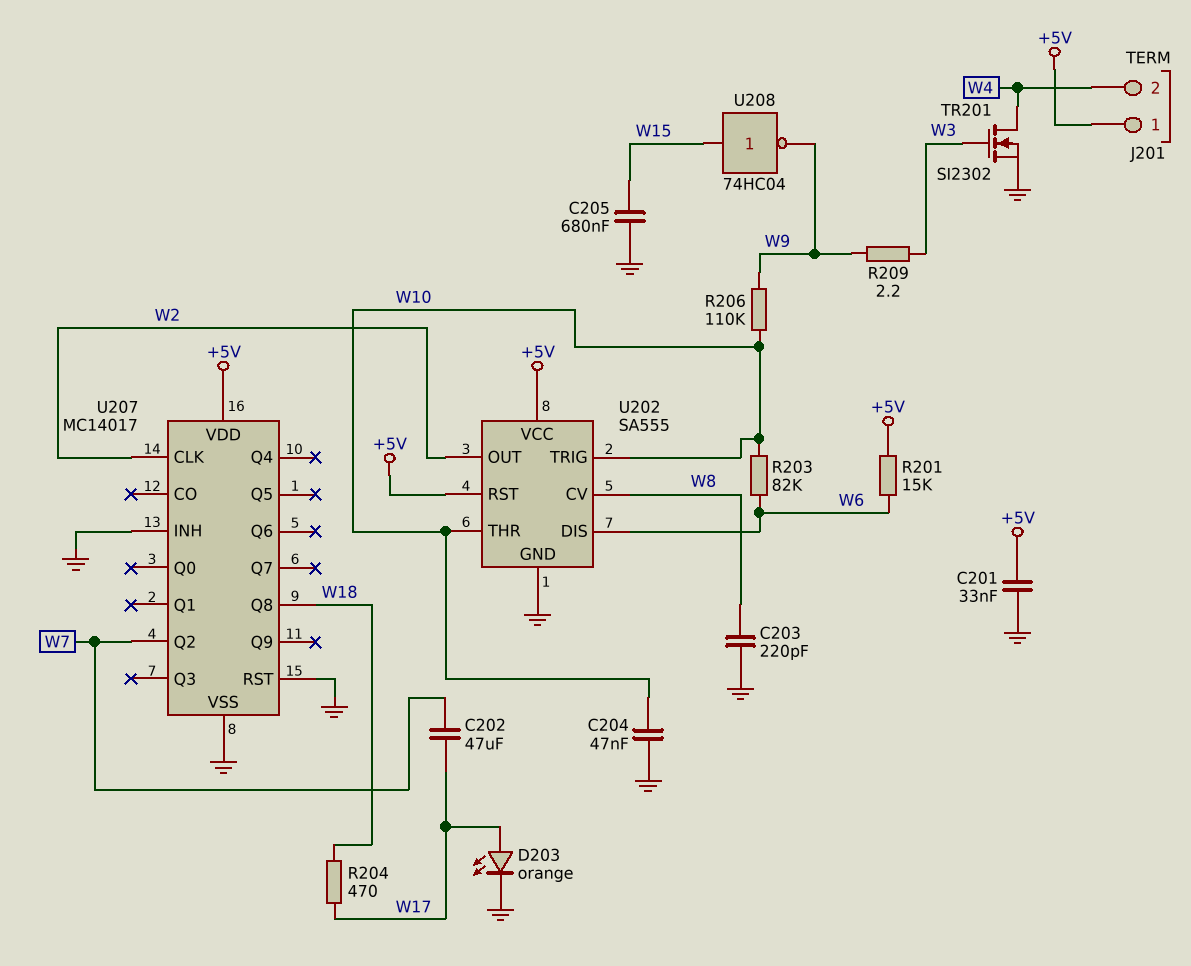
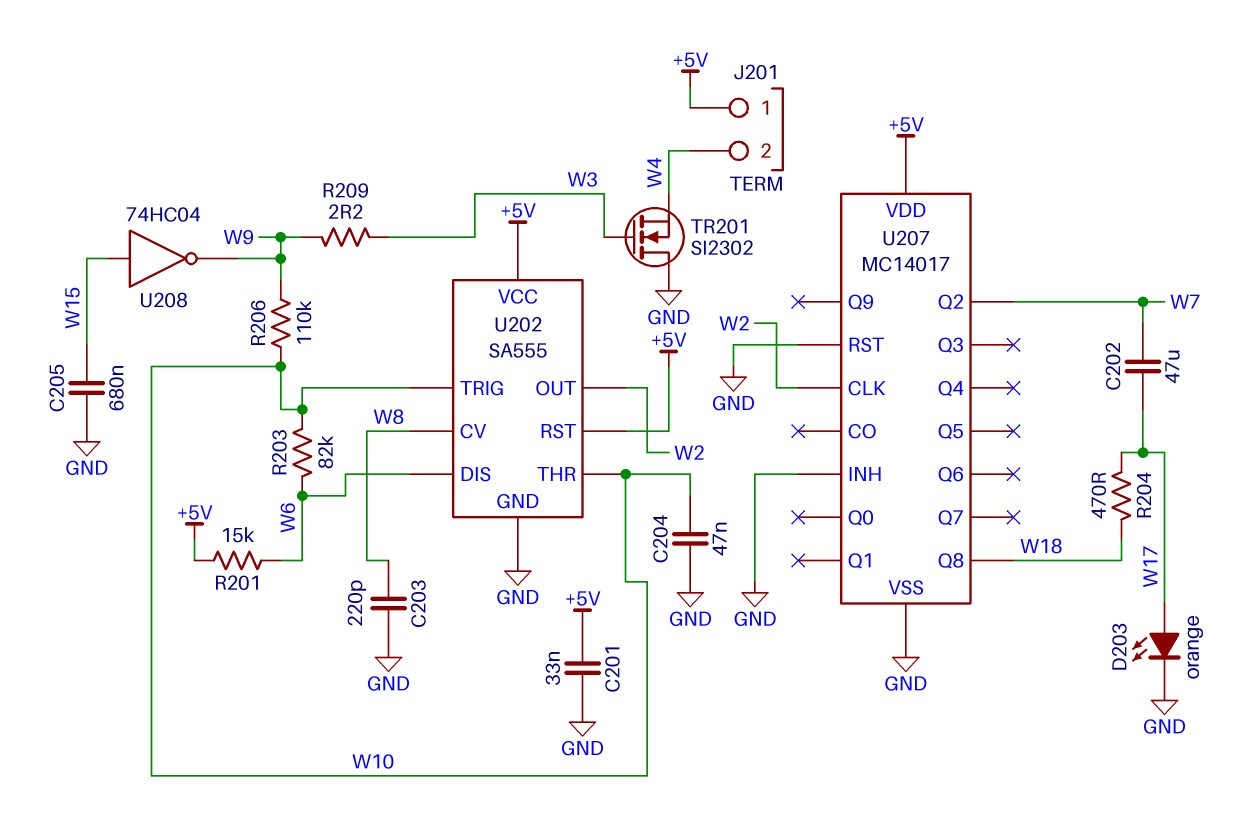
TR201: NMOS SI2302 (G W3, D W4, S GND) -> NMOS SI2302 (G W3, D GND, S W4)

